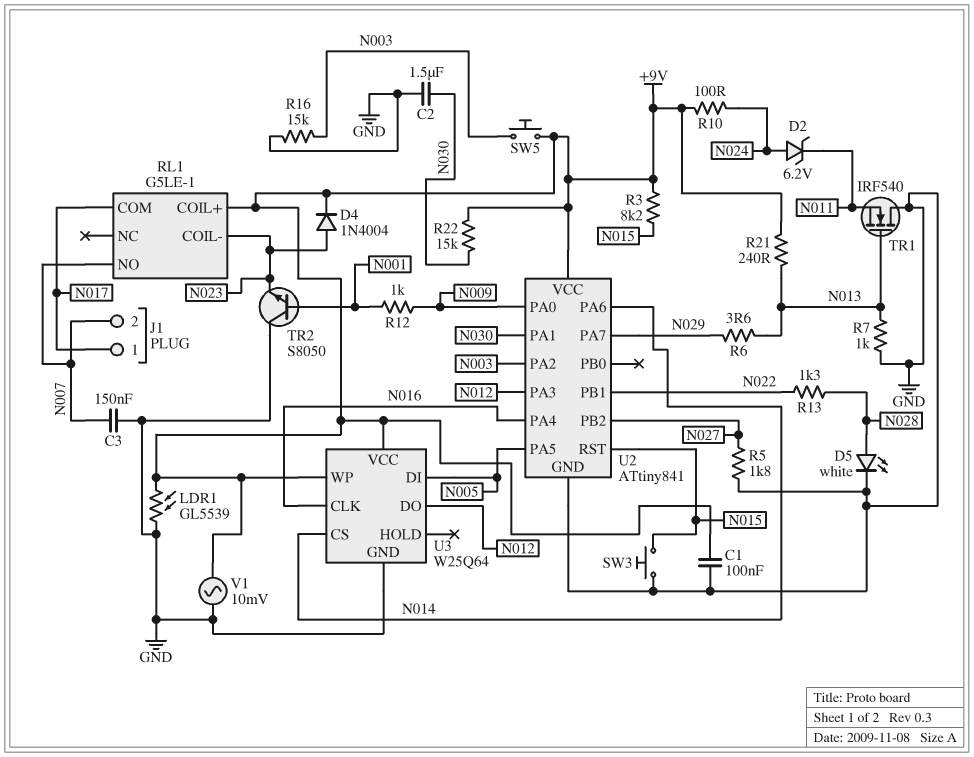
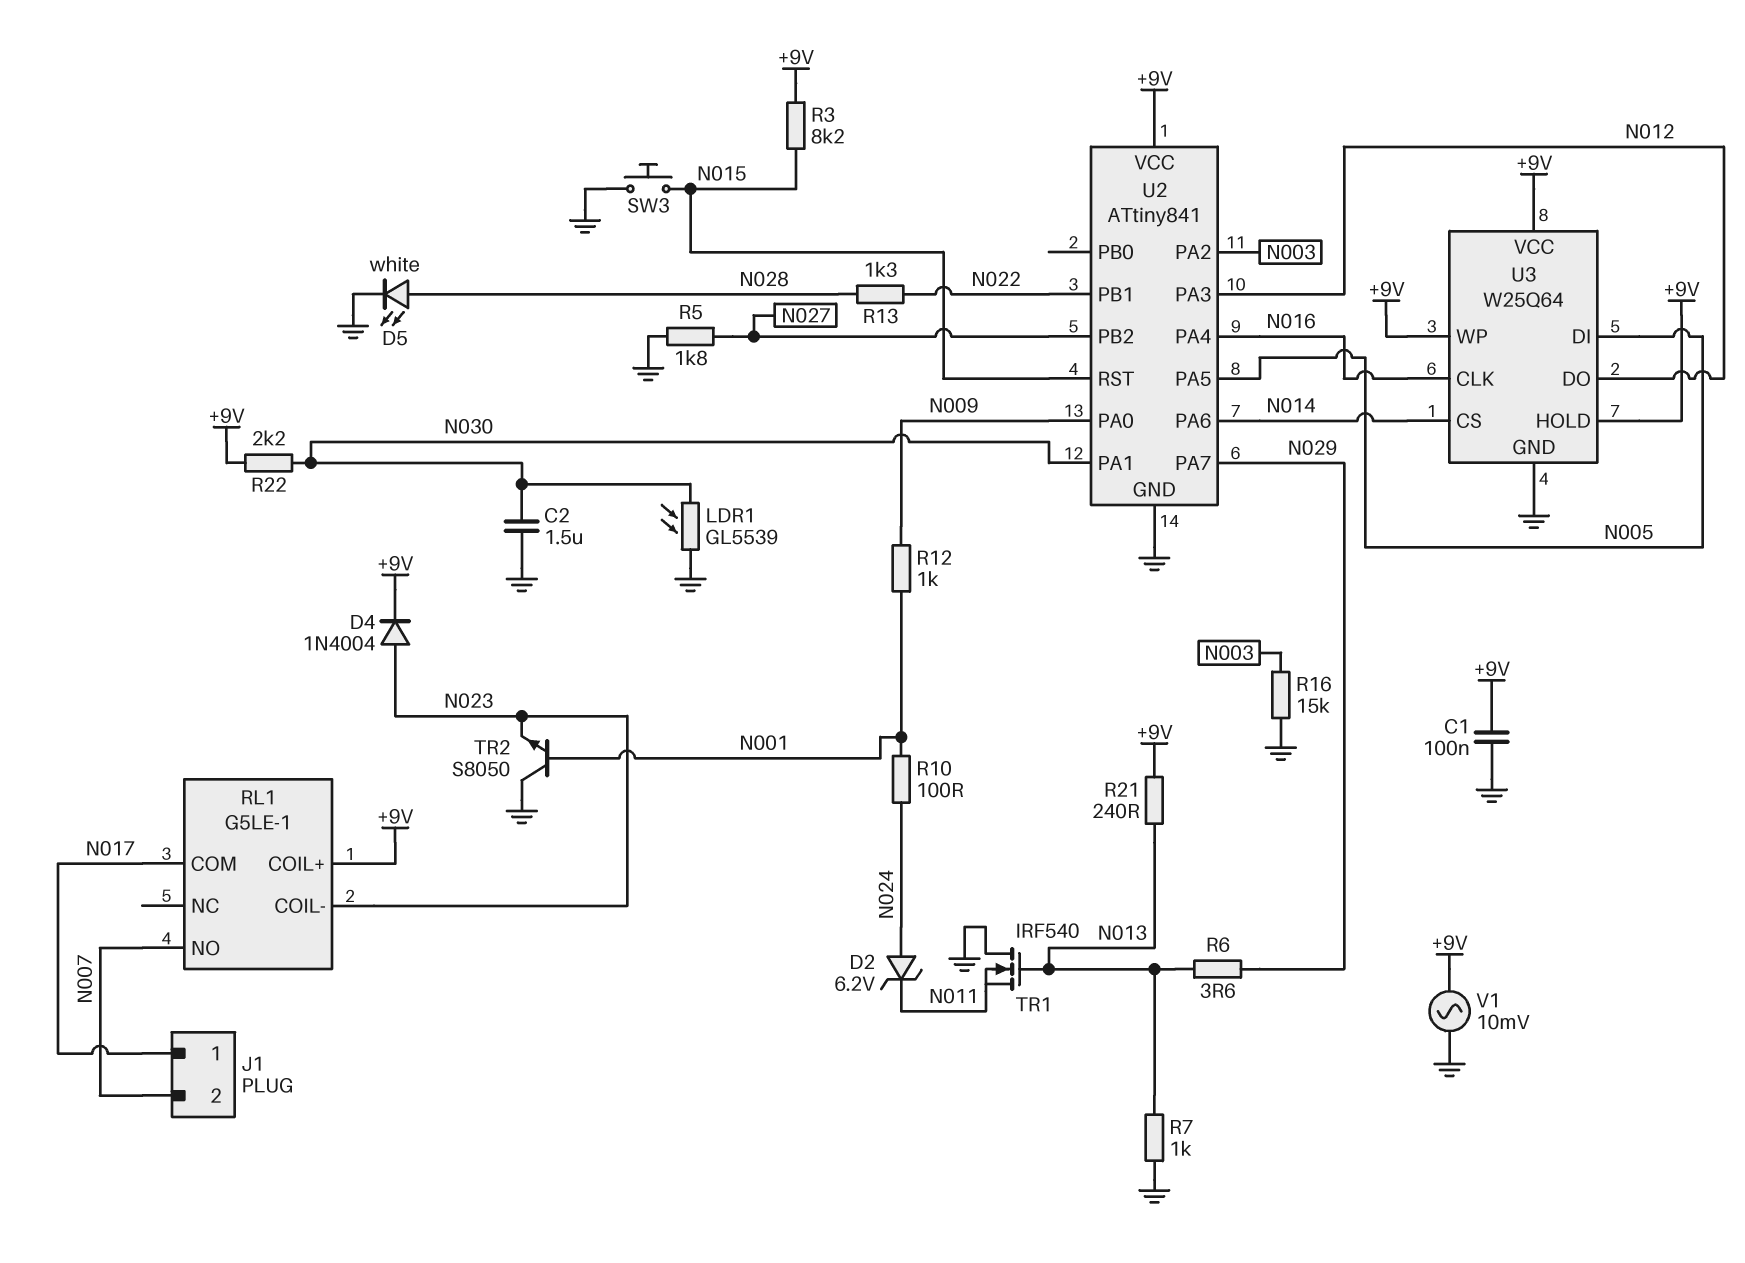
C3: 150nF (GND, N007) -> none
LDR1: GL5539 (+9V, GND) -> GL5539 (GND, N030)
R10: 100 (+9V, N024) -> 100 (N001, N024)
R22: 15k (+9V, N030) -> 2.2k (+9V, N030)
SW5: button (+9V, N003) -> none
U3 pin HOLD: none -> +9V

